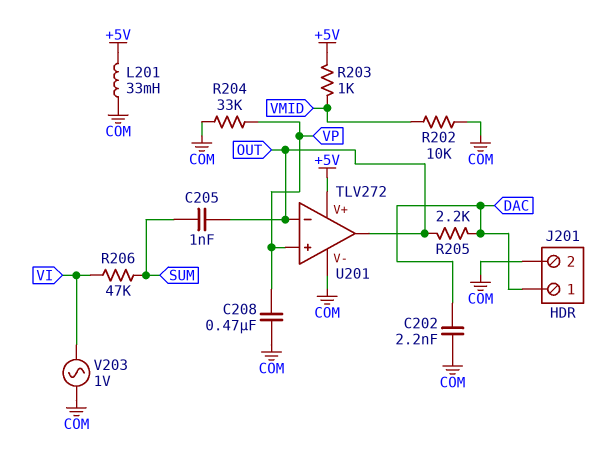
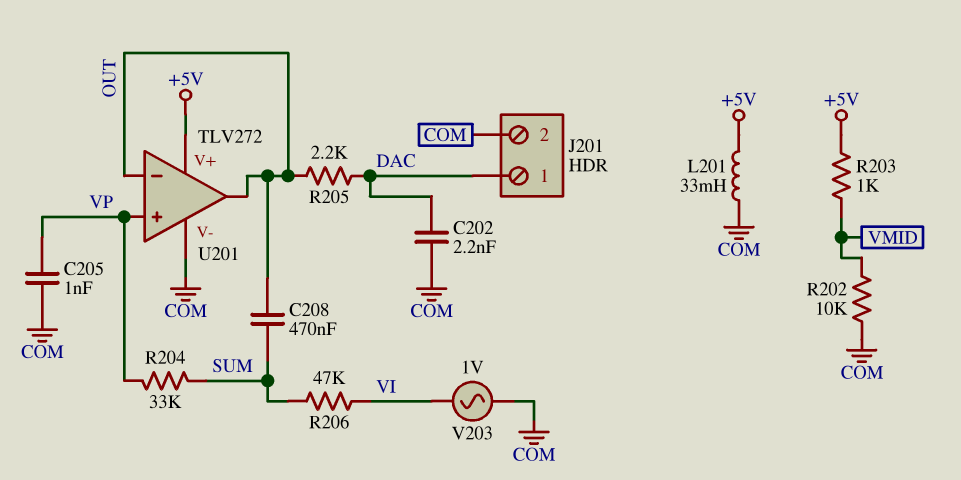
C205: 1nF (OUT, SUM) -> 1nF (COM, VP)
C208: 470nF (COM, VP) -> 470nF (OUT, SUM)
R204: 33k (COM, VP) -> 33k (SUM, VP)

